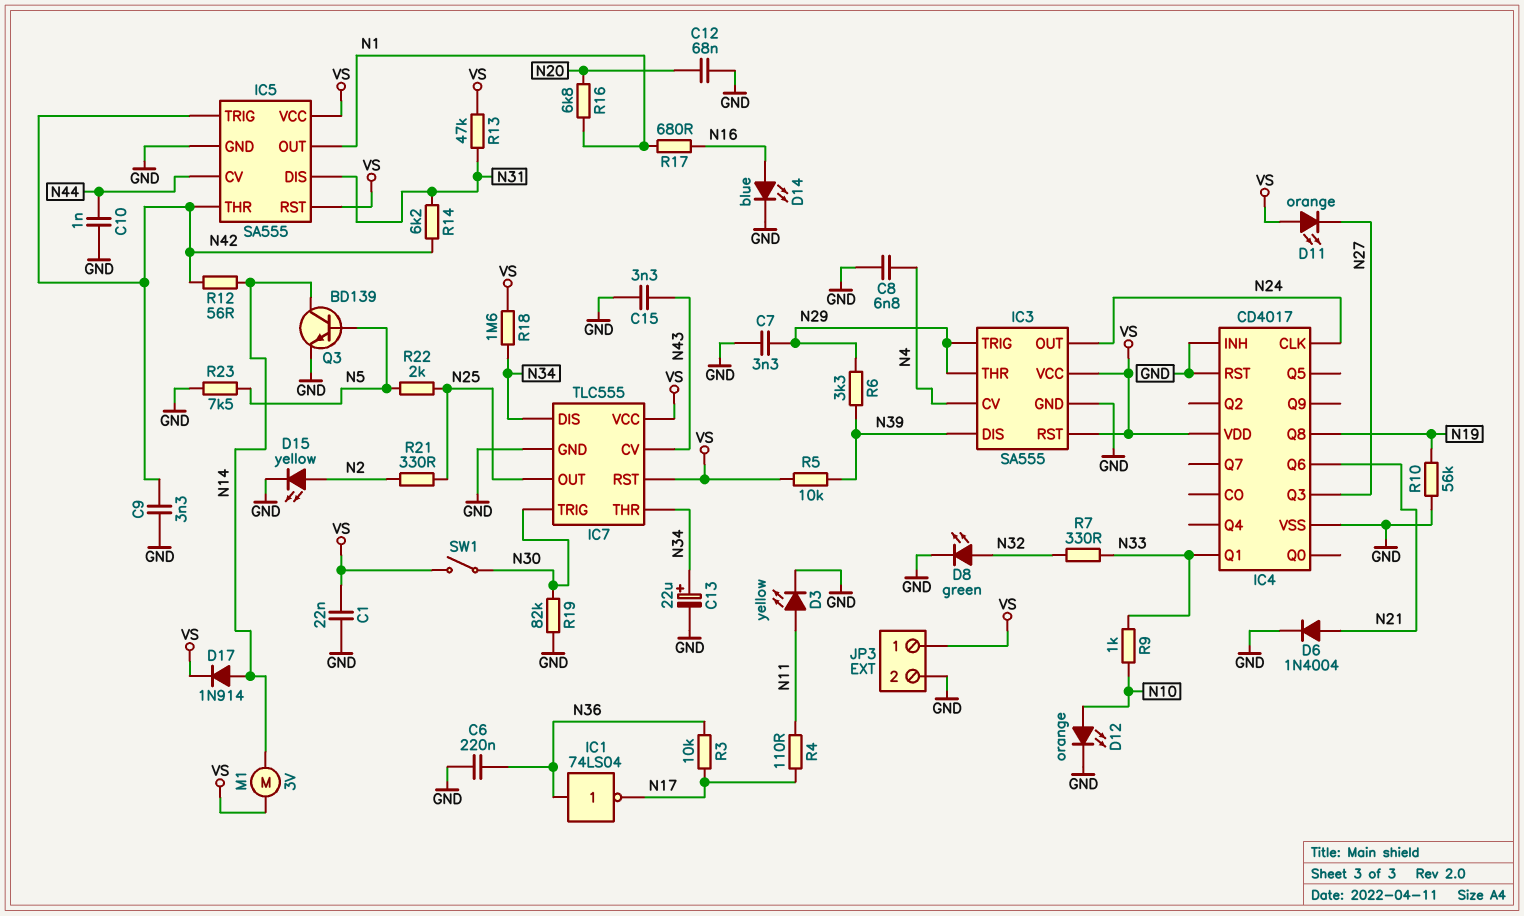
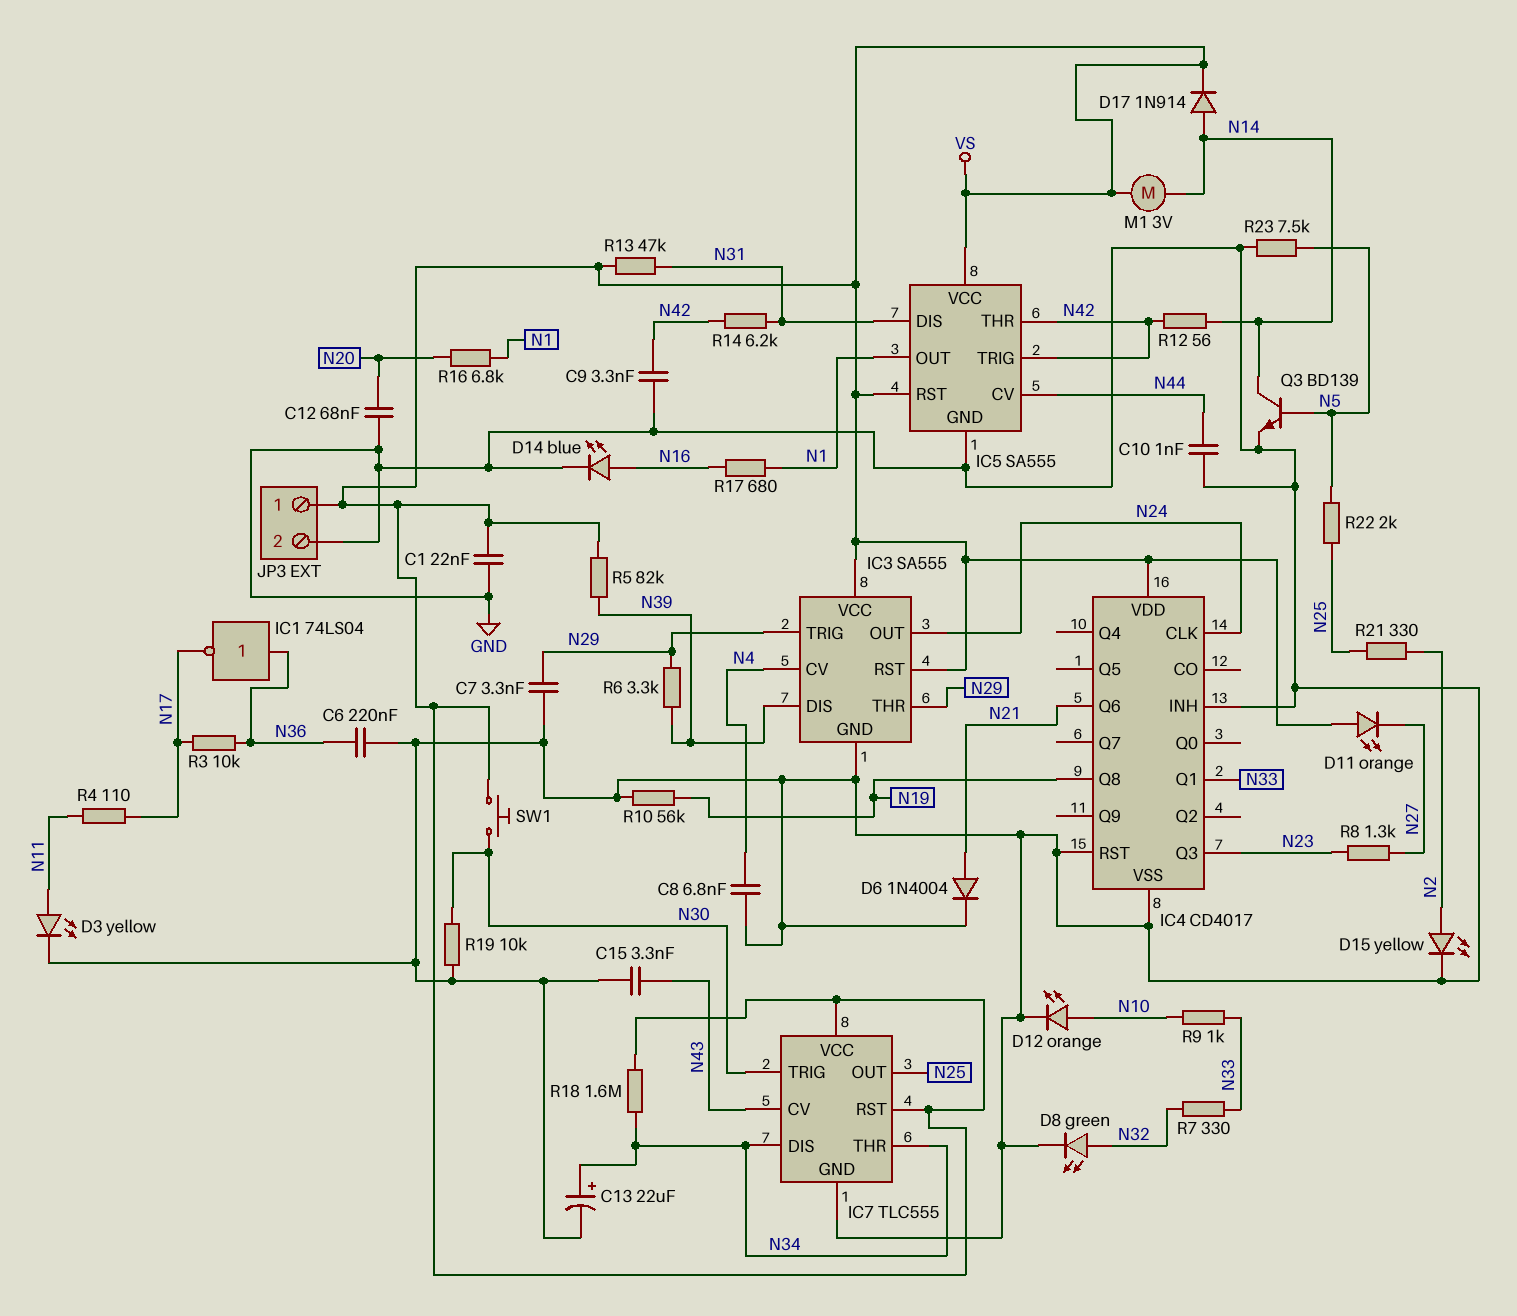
IC4 pin Q3: N27 -> N23
R5: 10k (N39, VS) -> 82k (N39, VS)
R8: none -> 1.3k (N23, N27)
R19: 82k (GND, N30) -> 10k (GND, N30)
SW1: switch (N30, VS) -> button (N30, VS)

